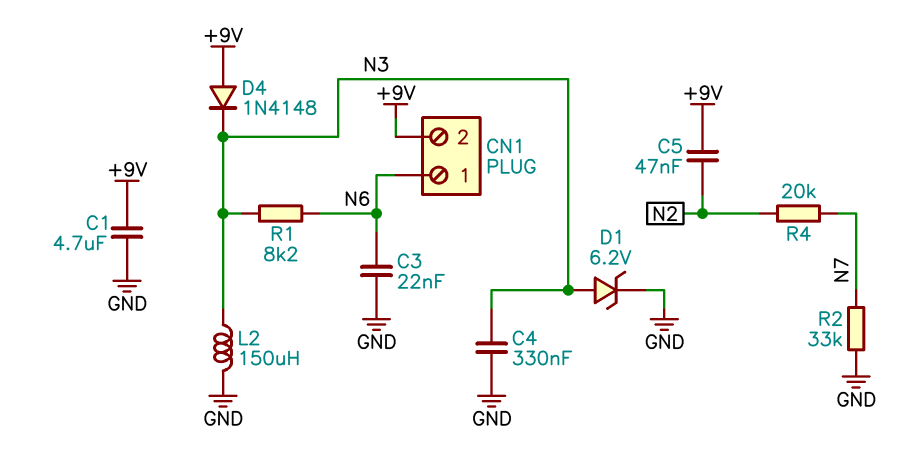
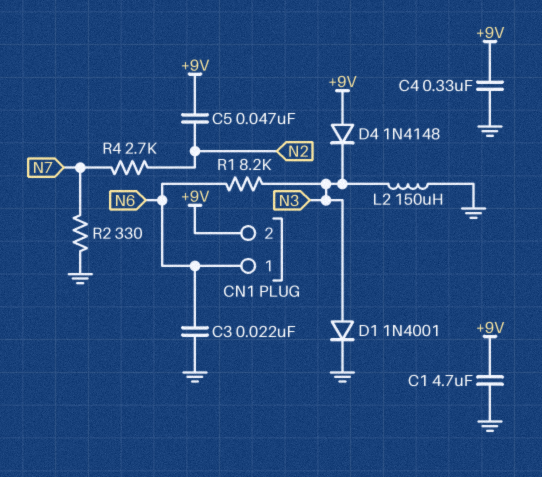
C4: 330nF (GND, N3) -> 330nF (+9V, GND)
D1: zener 6.2V (A N3, K GND) -> diode 1N4001 (A N3, K GND)
R2: 33k (GND, N7) -> 330 (GND, N7)
R4: 20k (N2, N7) -> 2.7k (N2, N7)

